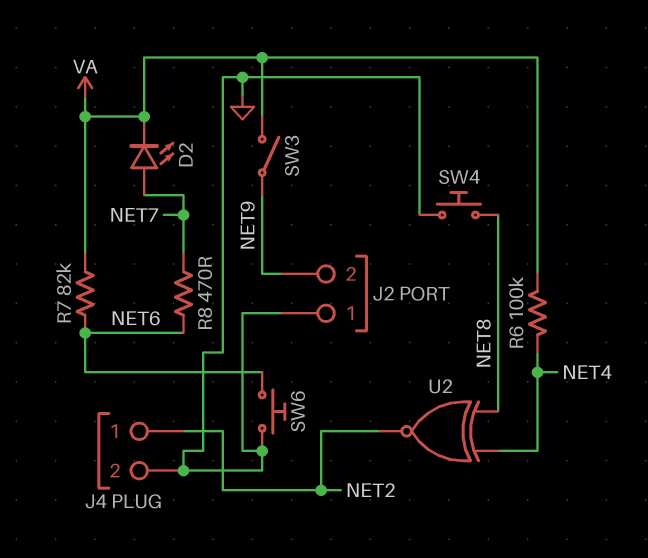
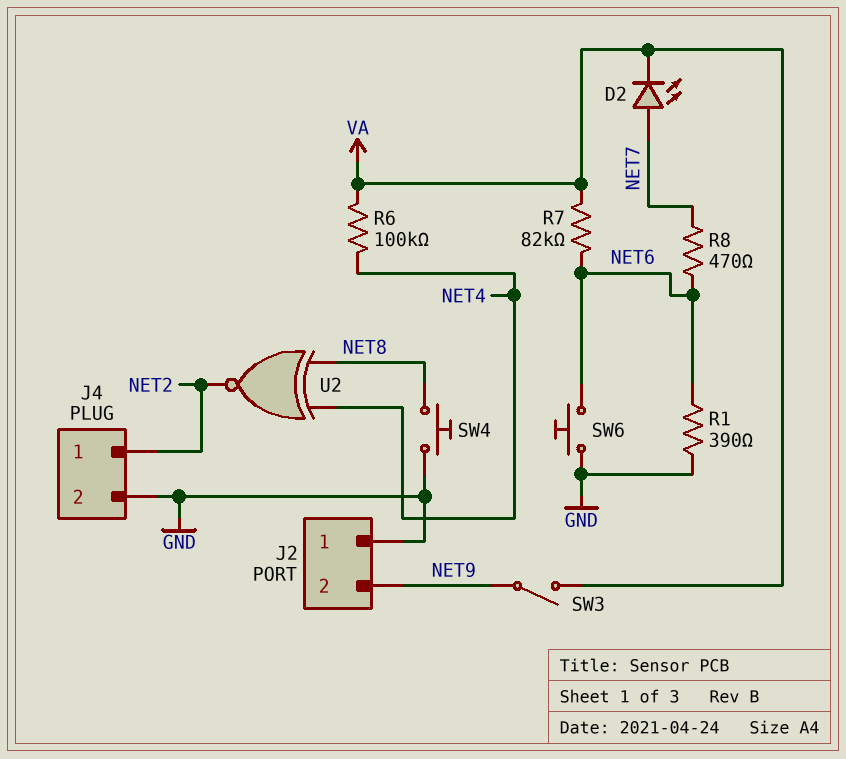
R1: none -> 390 (GND, NET6)

